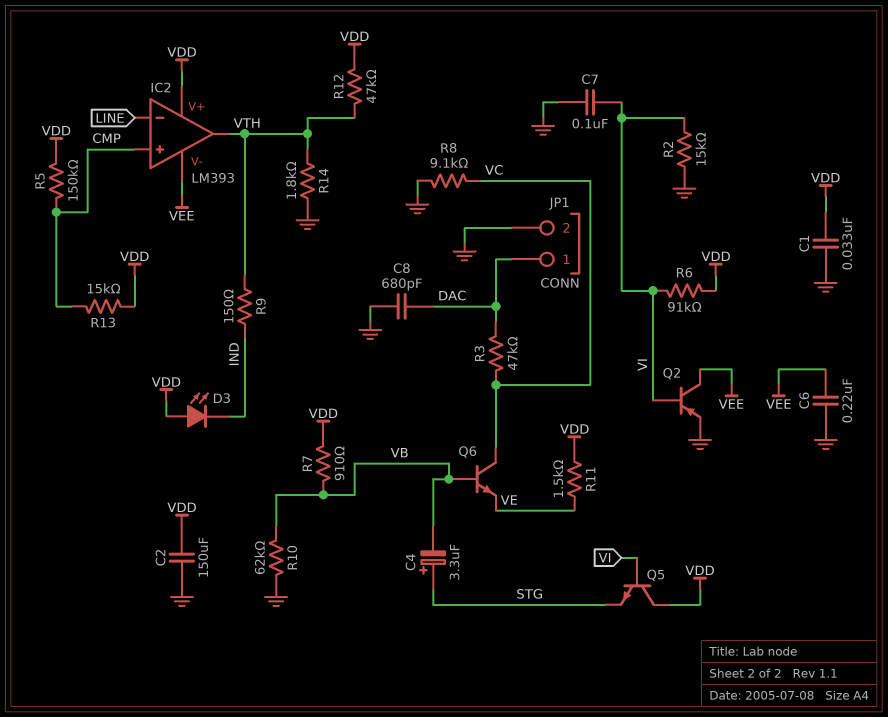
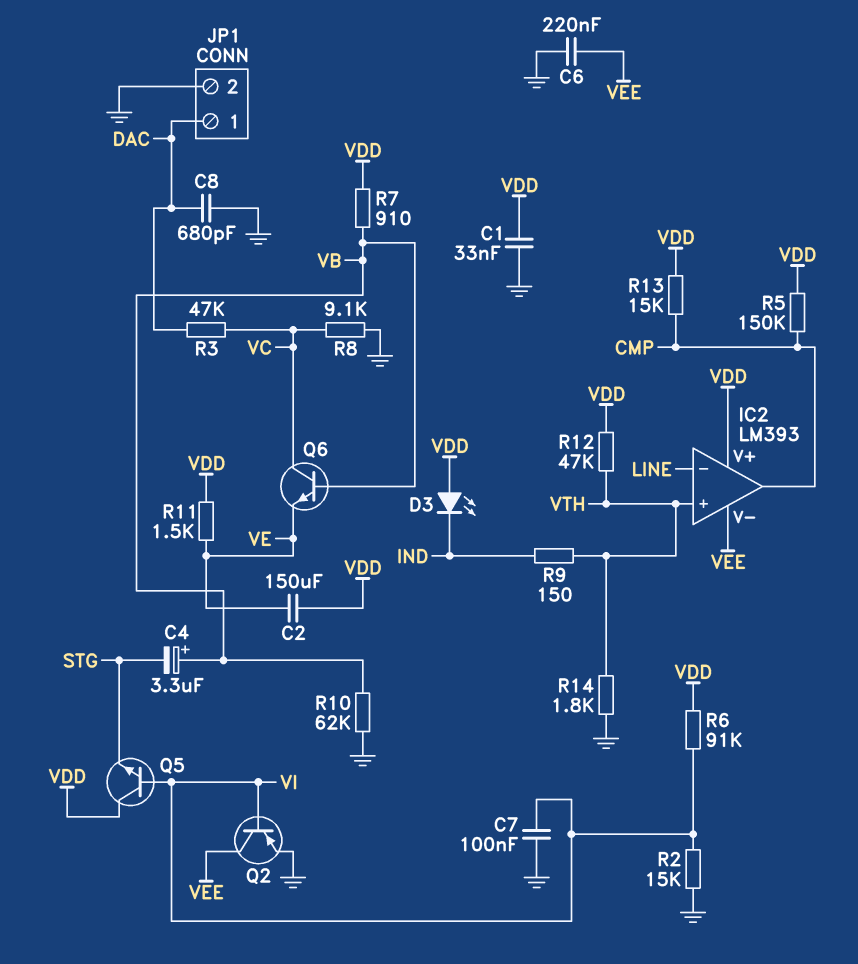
C2: 150uF (GND, VDD) -> 150uF (VDD, VE)
C4: 3.3uF (plus STG, minus VB) -> 3.3uF (plus VB, minus STG)
IC2 pin in+: CMP -> VTH
IC2 pin out: VTH -> CMP

